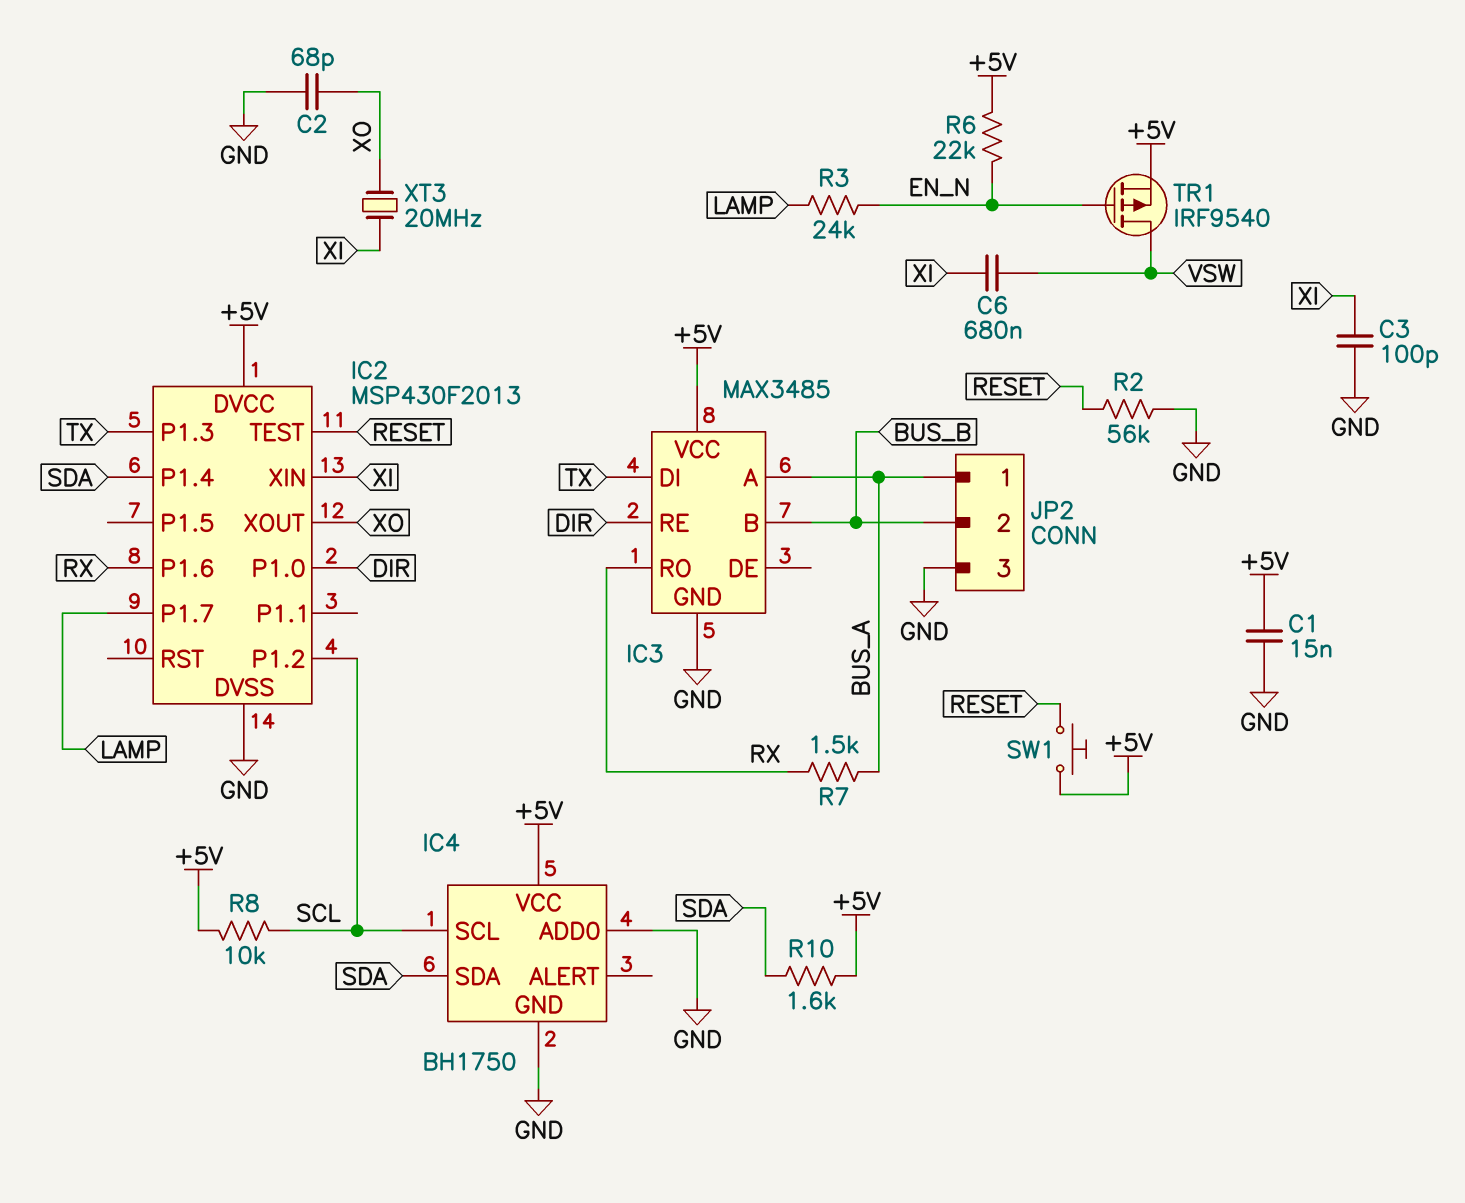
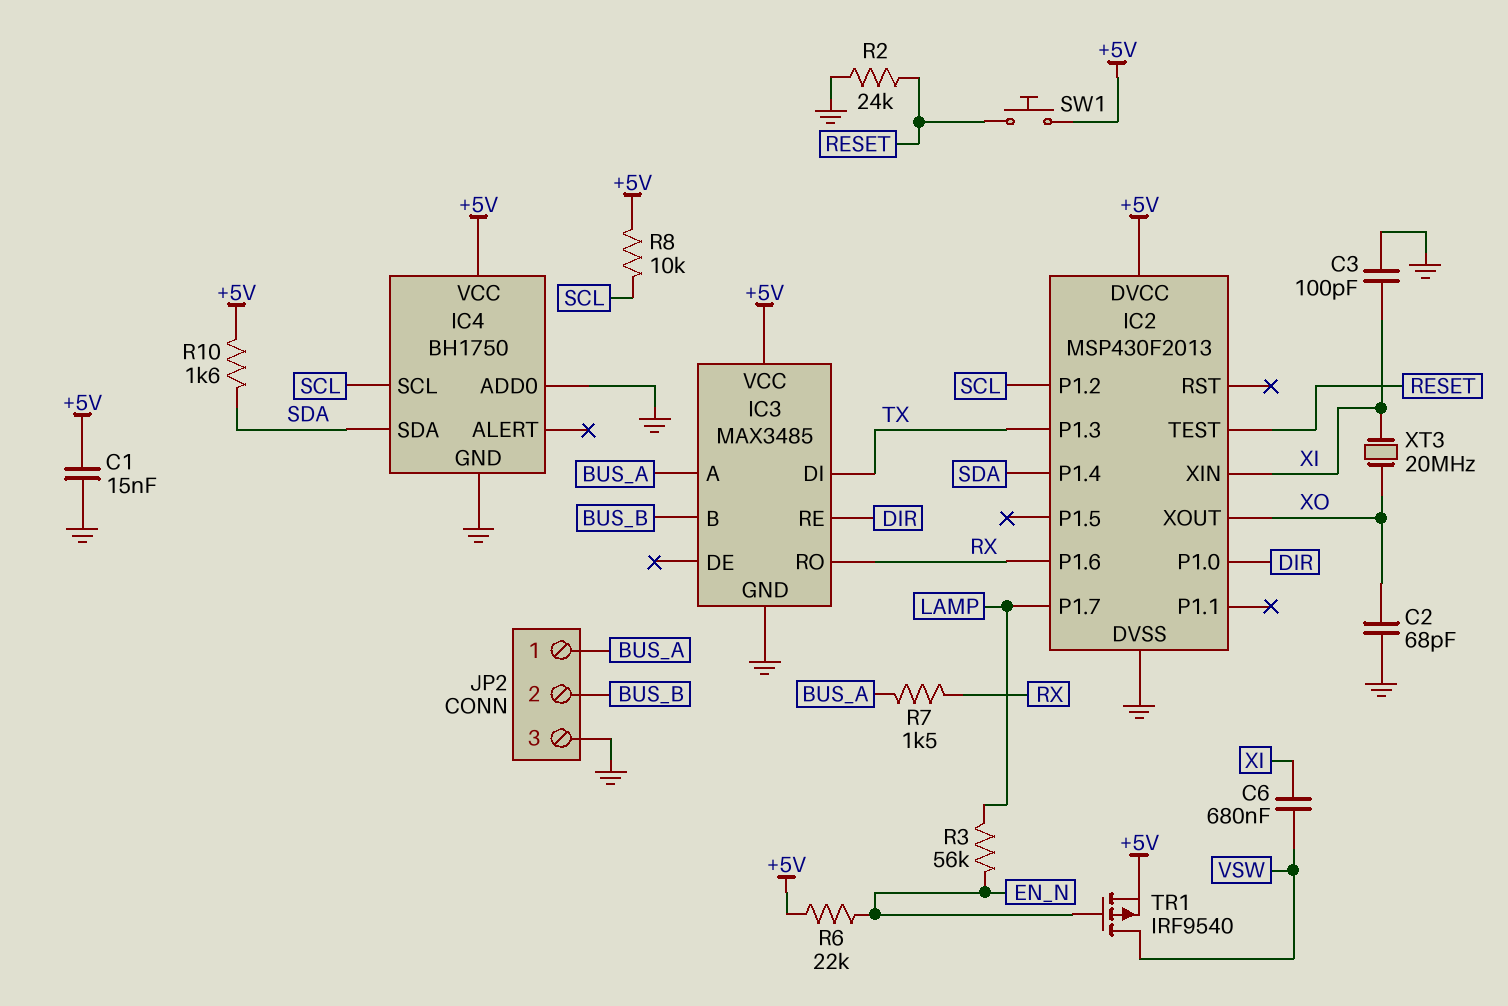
R2: 56k (GND, RESET) -> 24k (GND, RESET)
R3: 24k (EN_N, LAMP) -> 56k (EN_N, LAMP)

